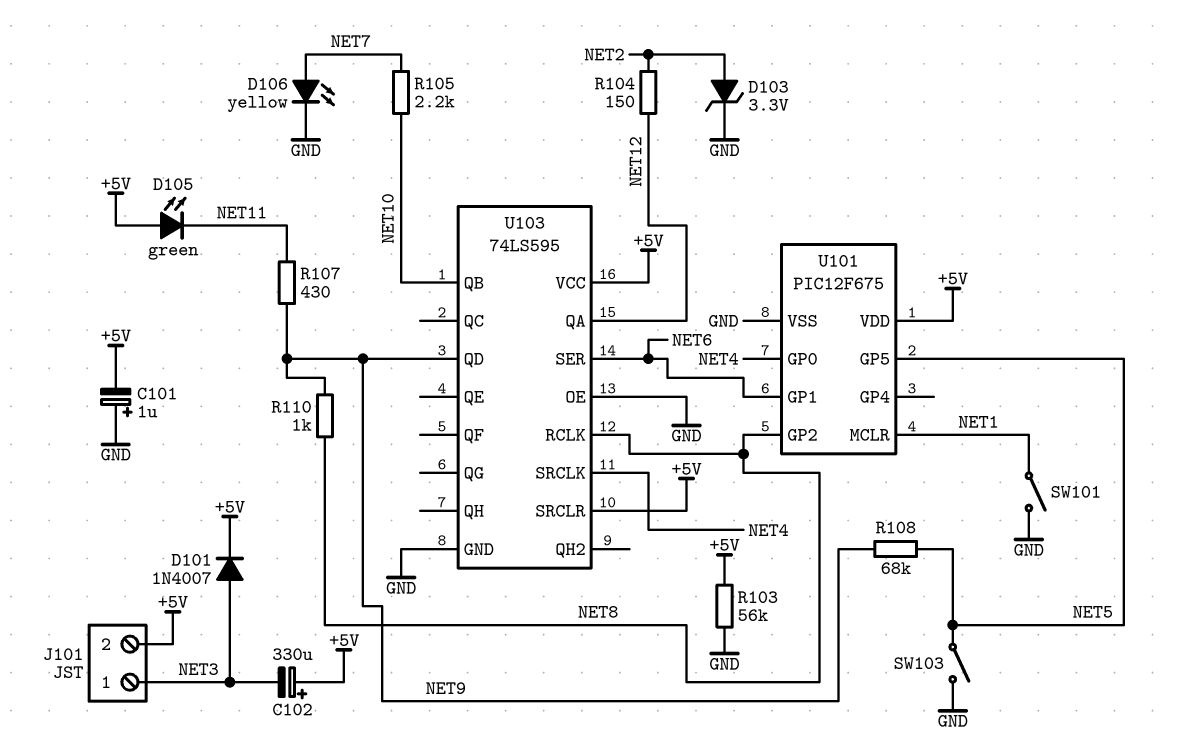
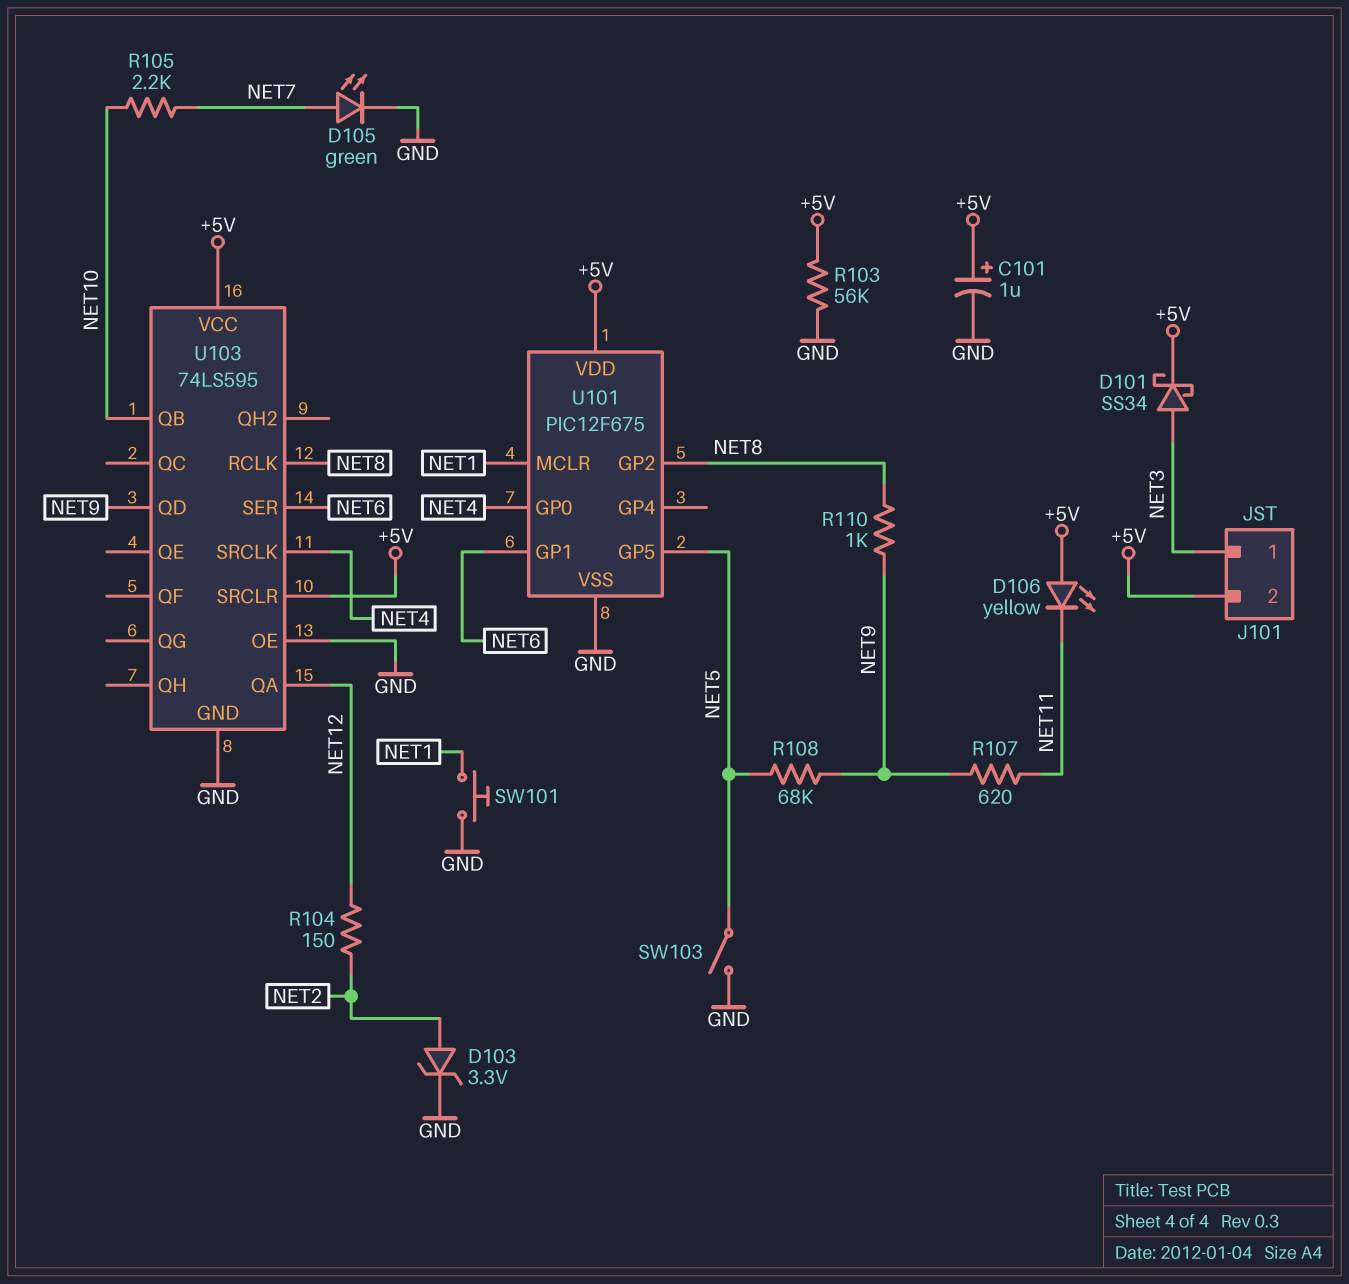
C101: 1uF (plus GND, minus +5V) -> 1uF (plus +5V, minus GND)
C102: 330uF (plus +5V, minus NET3) -> none
D101: diode 1N4007 (A NET3, K +5V) -> schottky SS34 (A NET3, K +5V)
D105: LED green (A +5V, K NET11) -> LED green (A NET7, K GND)
D106: LED yellow (A NET7, K GND) -> LED yellow (A +5V, K NET11)
R107: 430 (NET9, NET11) -> 620 (NET9, NET11)
SW101: switch (GND, NET1) -> button (GND, NET1)

